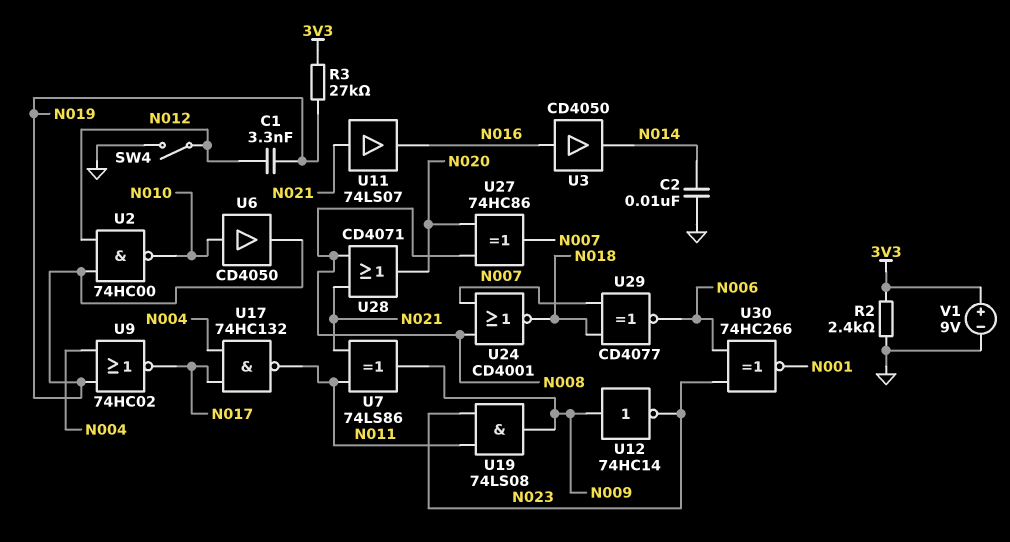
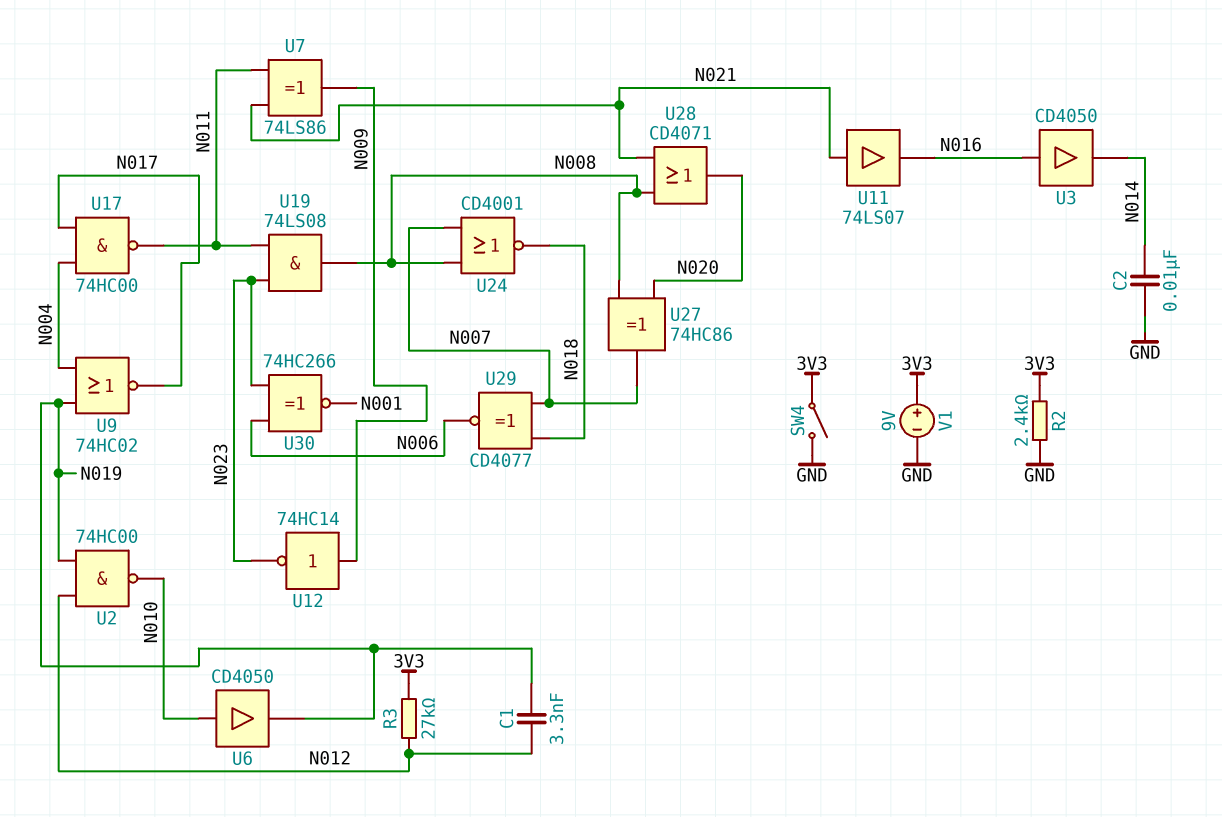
R3: 27k (3V3, N019) -> 27k (3V3, N012)
SW4: switch (GND, N012) -> switch (3V3, GND)
U17: NAND 74HC132 (in N004, in N017, out N011) -> NAND 74HC00 (in N004, in N017, out N011)
U19: AND 74LS08 (in N011, in N023, out N009) -> AND 74LS08 (in N011, in N023, out N008)

